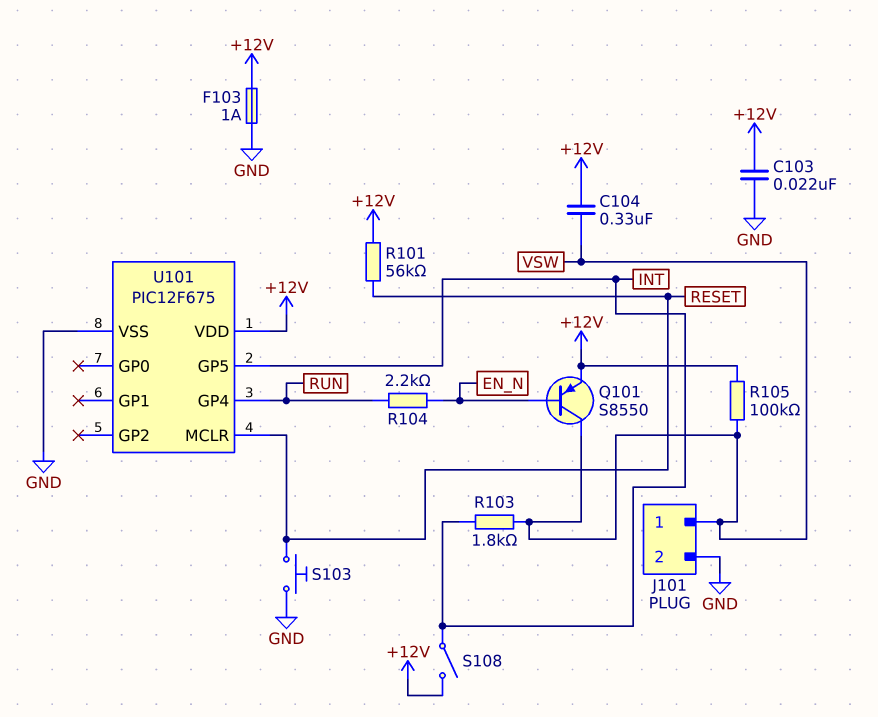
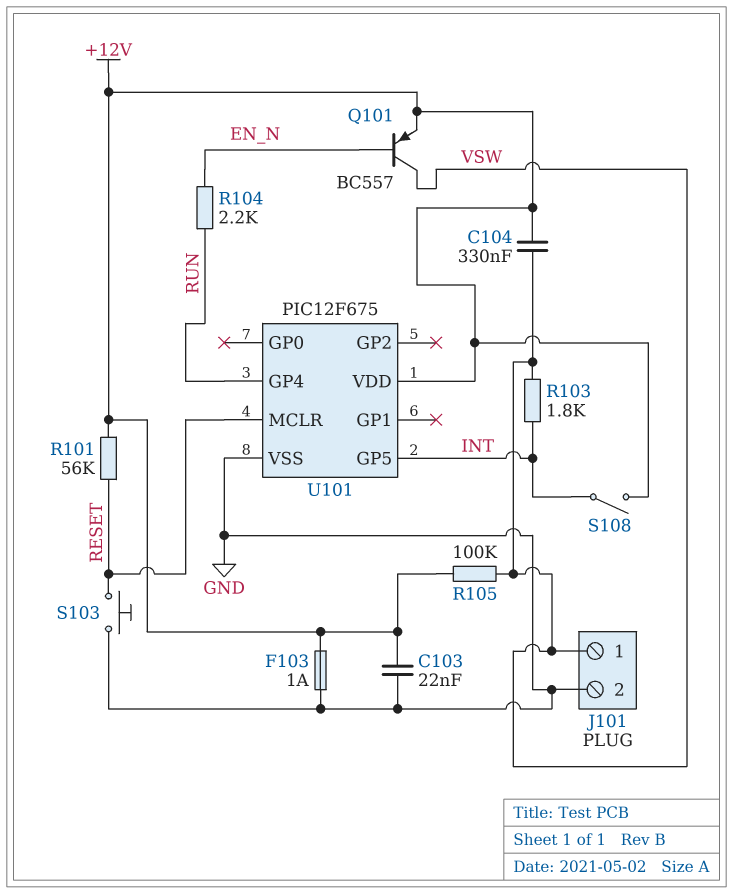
Q101: PNP S8550 (B EN_N, C VSW, E +12V) -> PNP BC557 (B EN_N, C VSW, E +12V)

